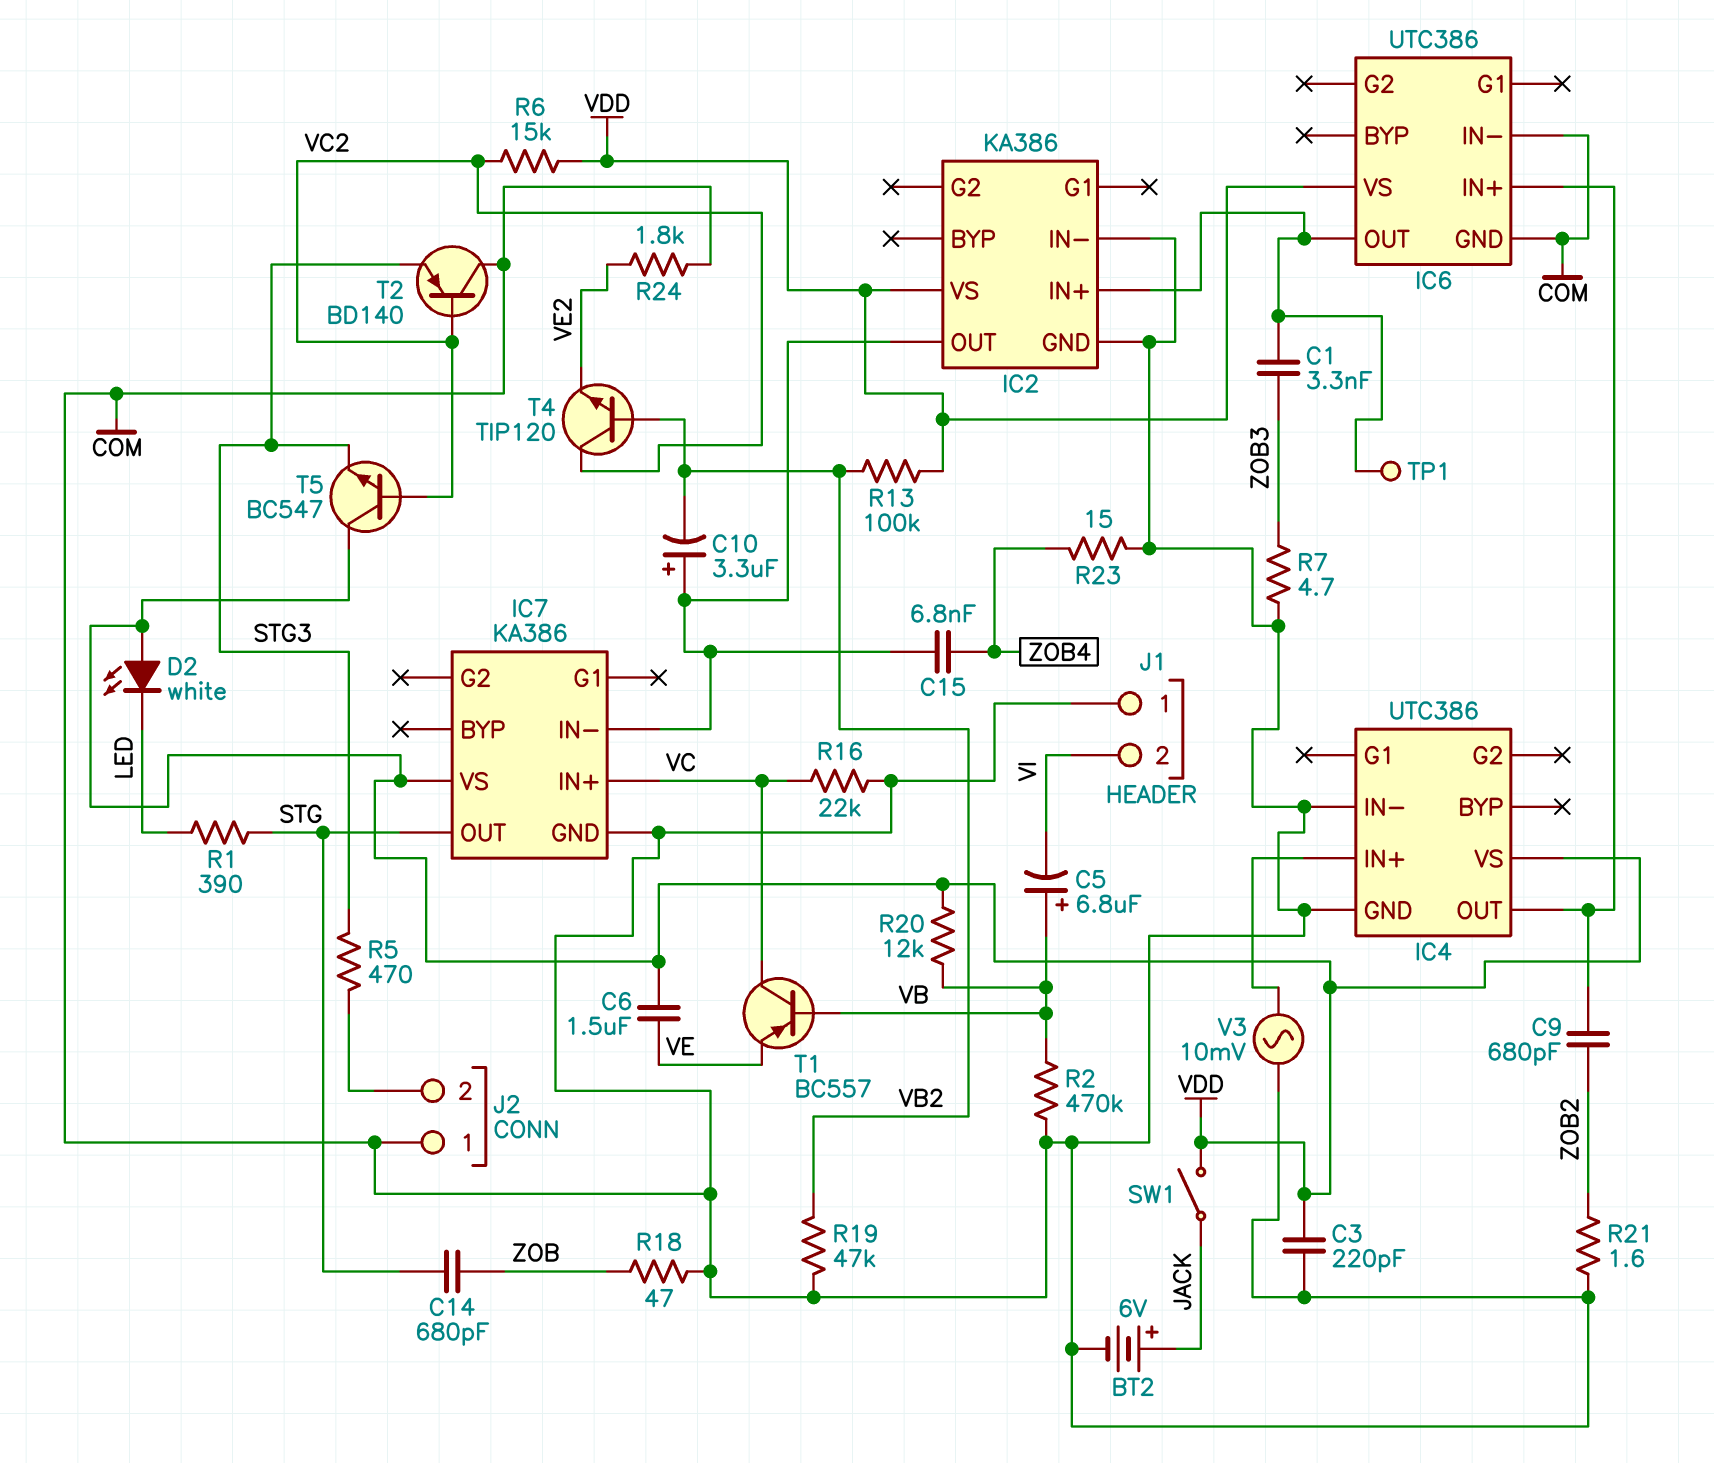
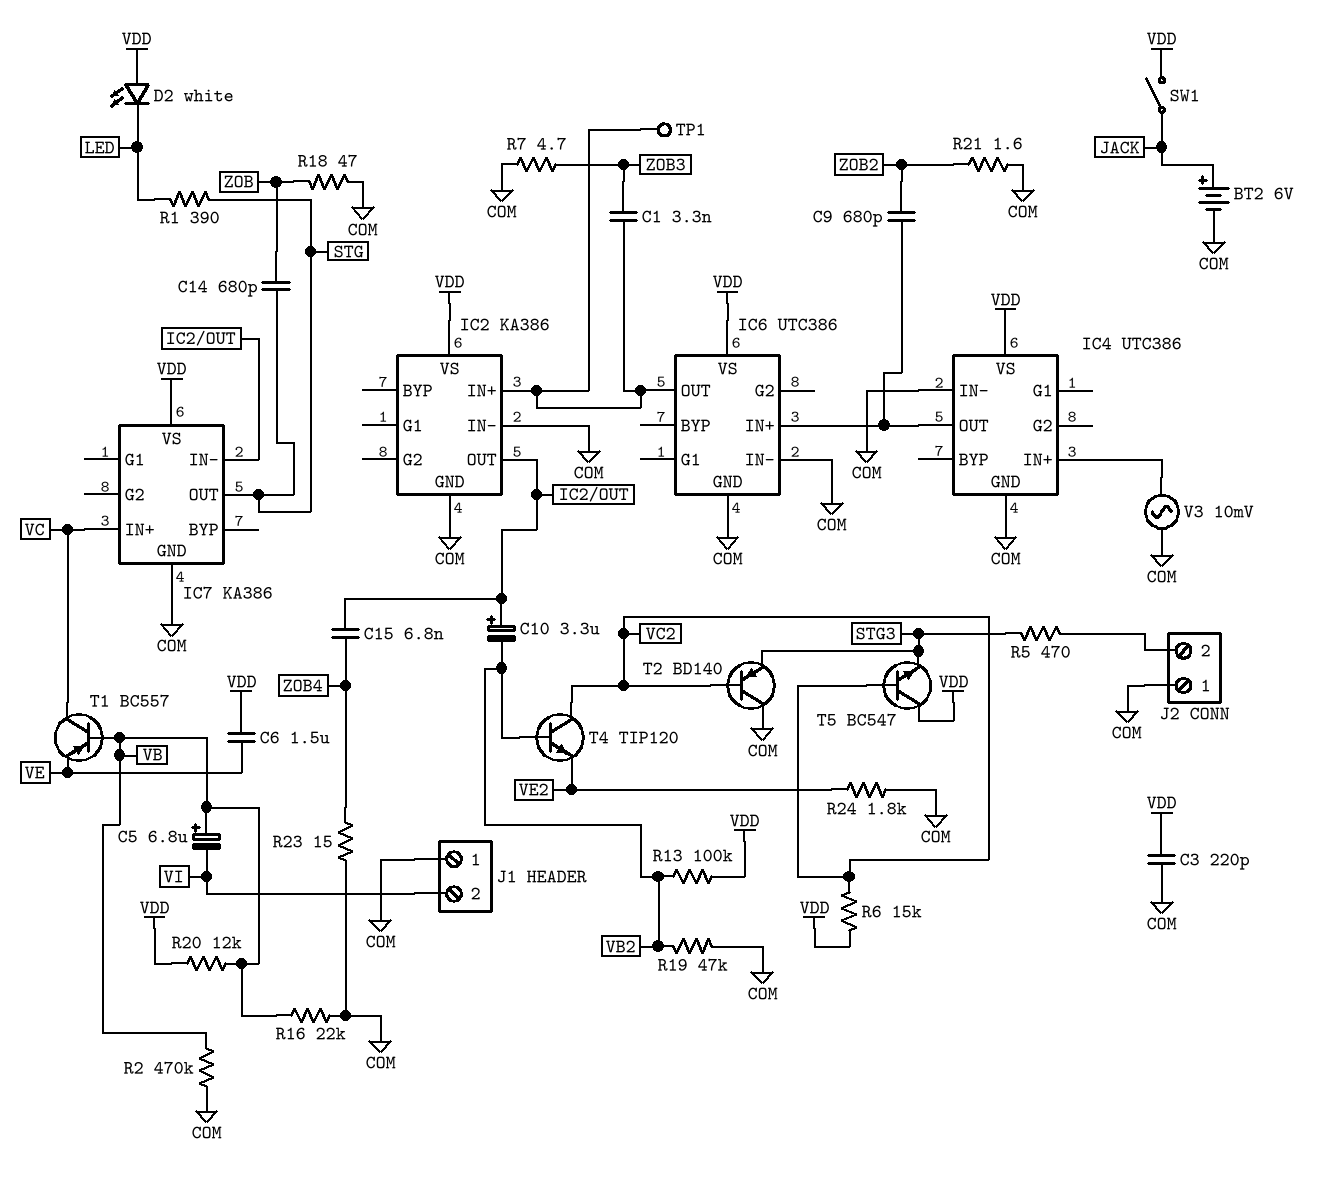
R16: 22k (COM, VC) -> 22k (COM, VB)

